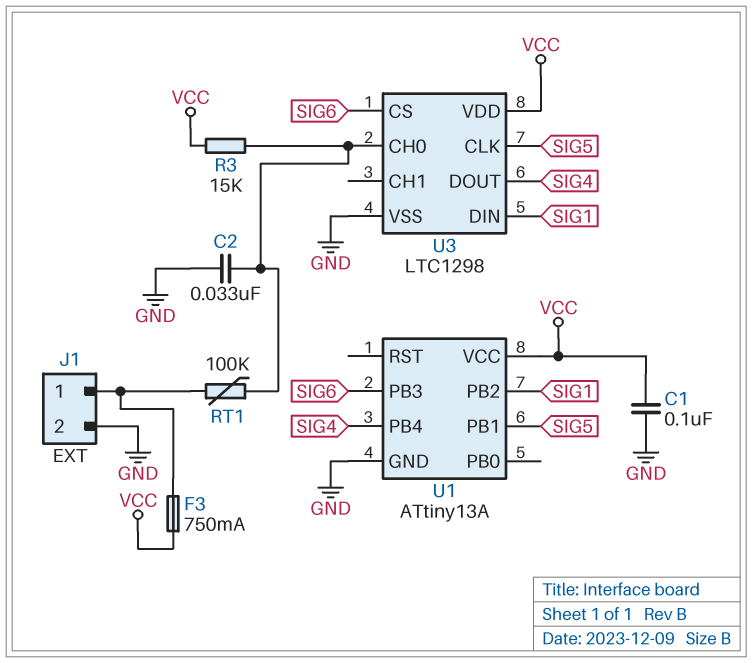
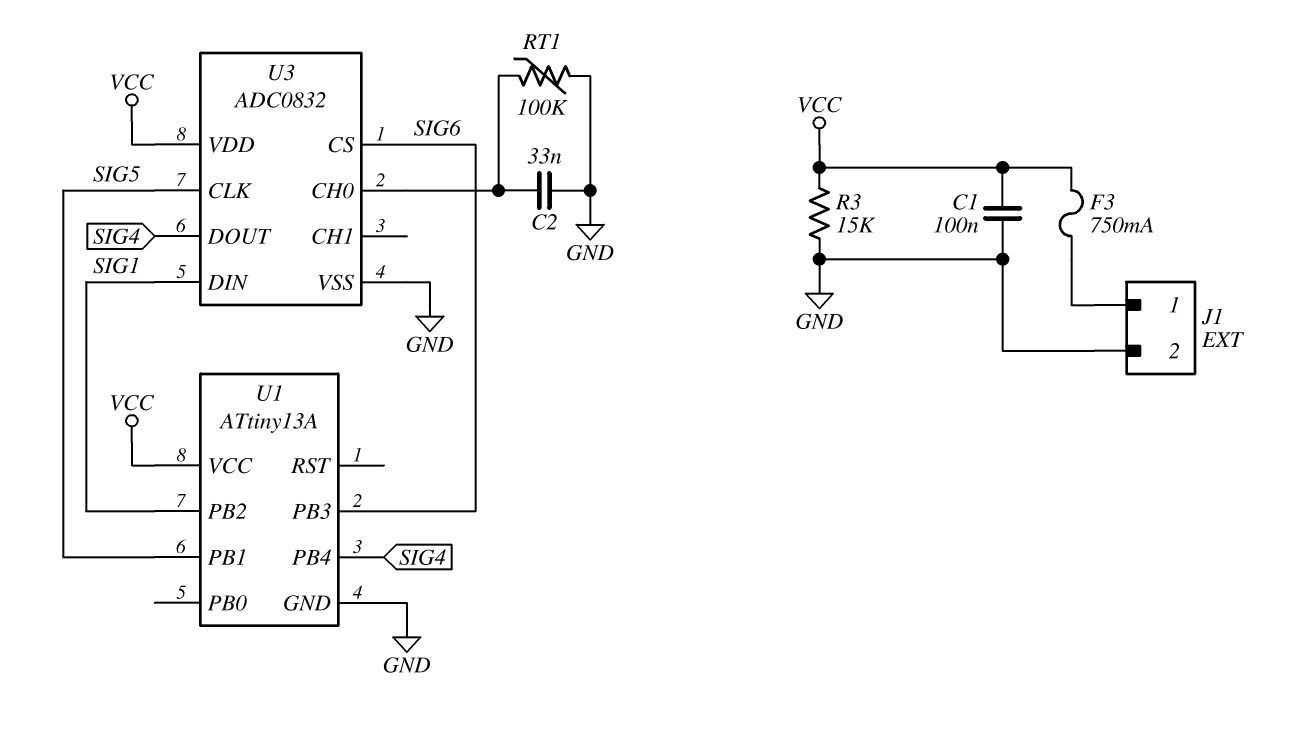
R3: 15k (U3/CH0, VCC) -> 15k (GND, VCC)
RT1: 100k (J1/1, U3/CH0) -> 100k (GND, U3/CH0)
U3: LTC1298 -> ADC0832

